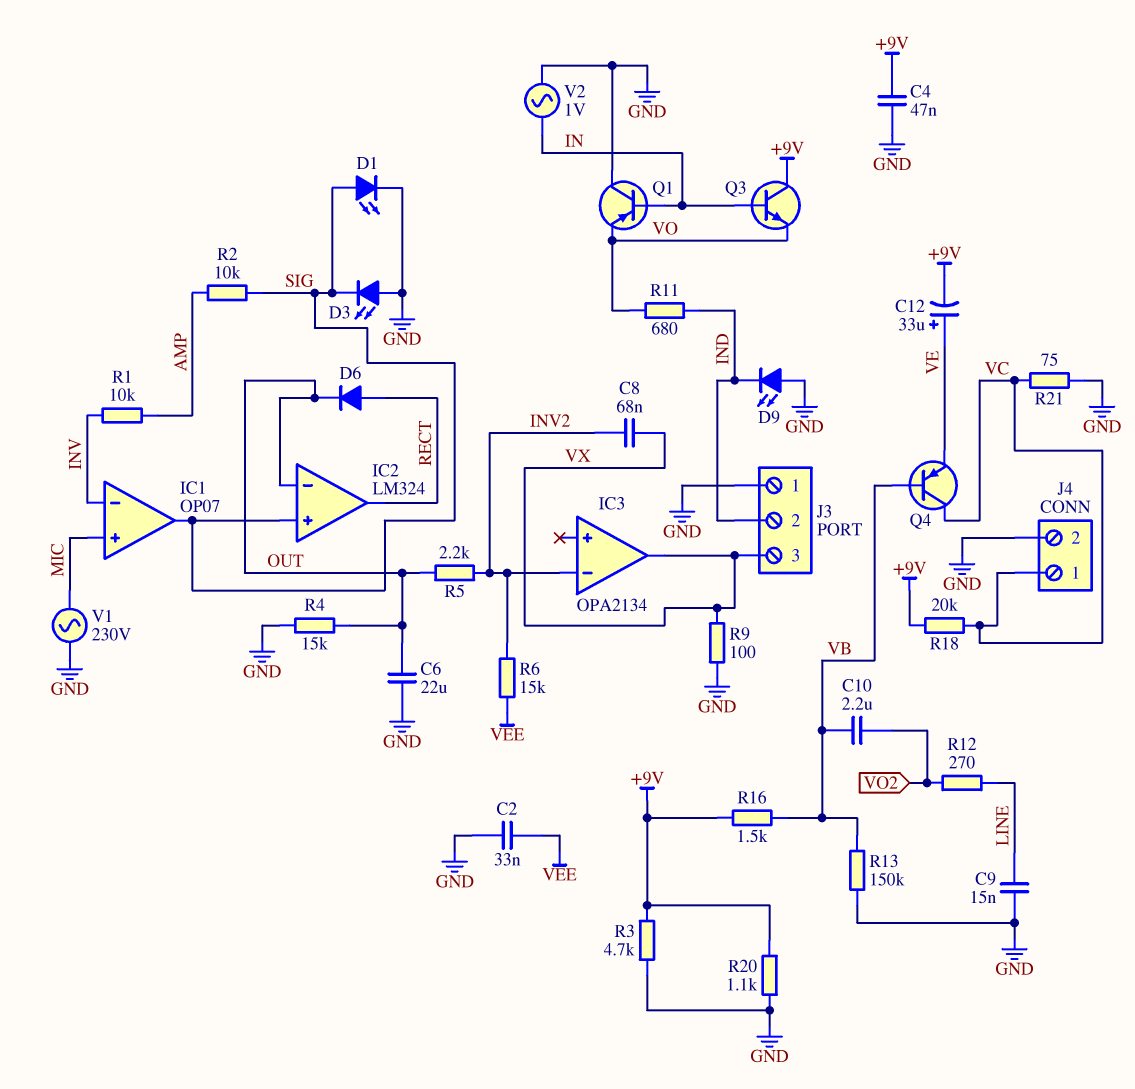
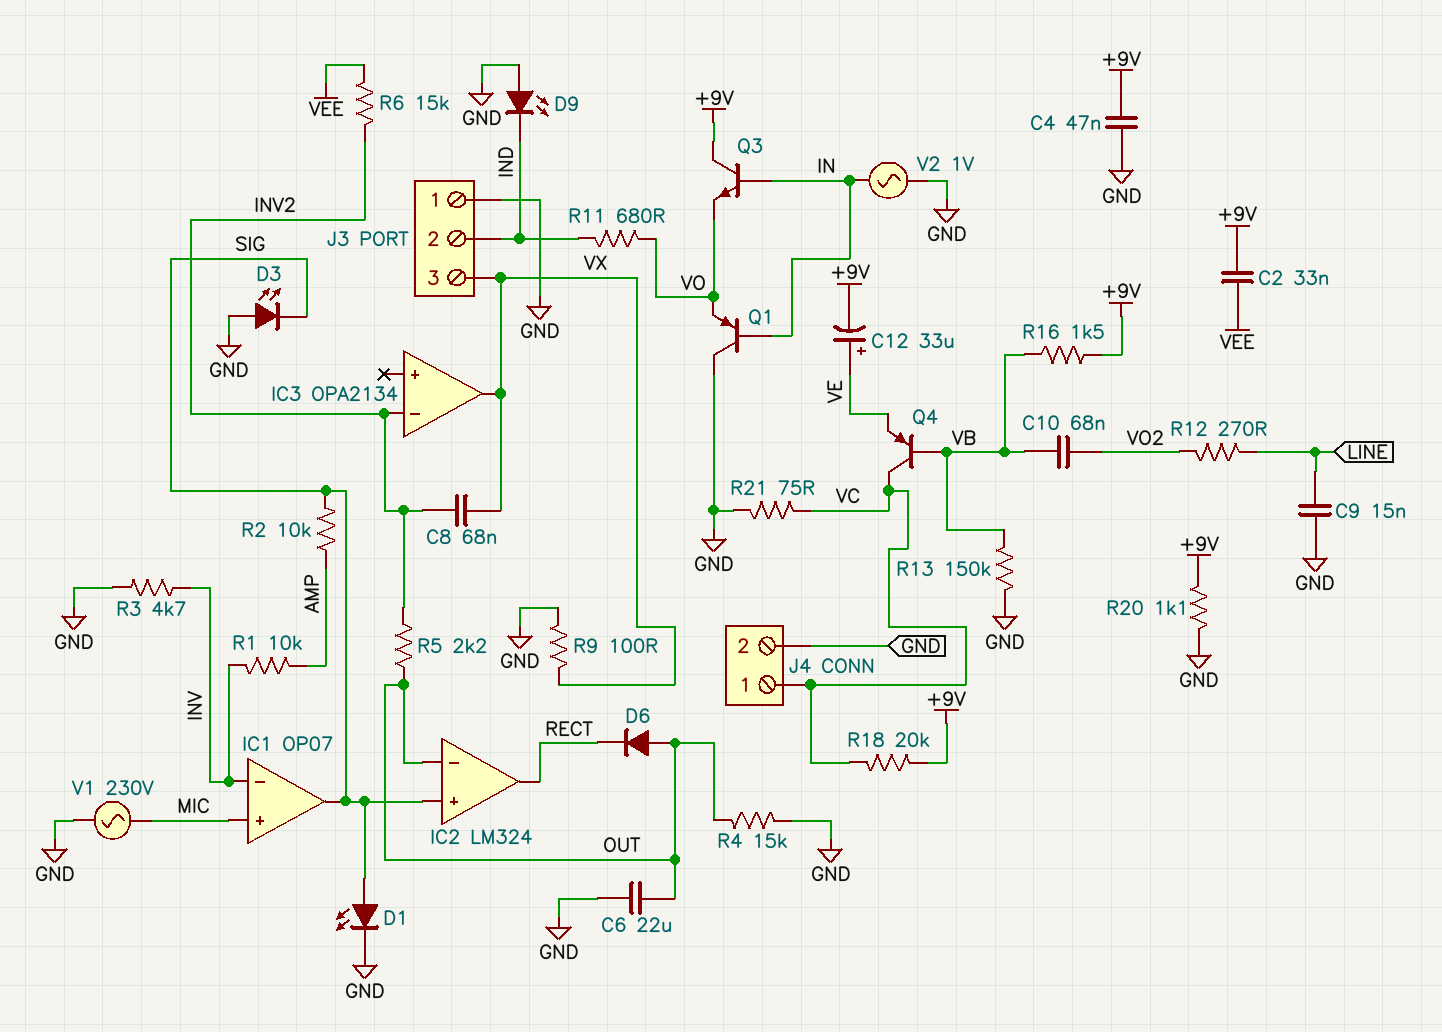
C2: 33nF (GND, VEE) -> 33nF (+9V, VEE)
C10: 2.2uF (VB, VO2) -> 68nF (VB, VO2)
D6: diode (A RECT, K OUT) -> diode (A OUT, K RECT)
R3: 4.7k (+9V, GND) -> 4.7k (GND, INV)

